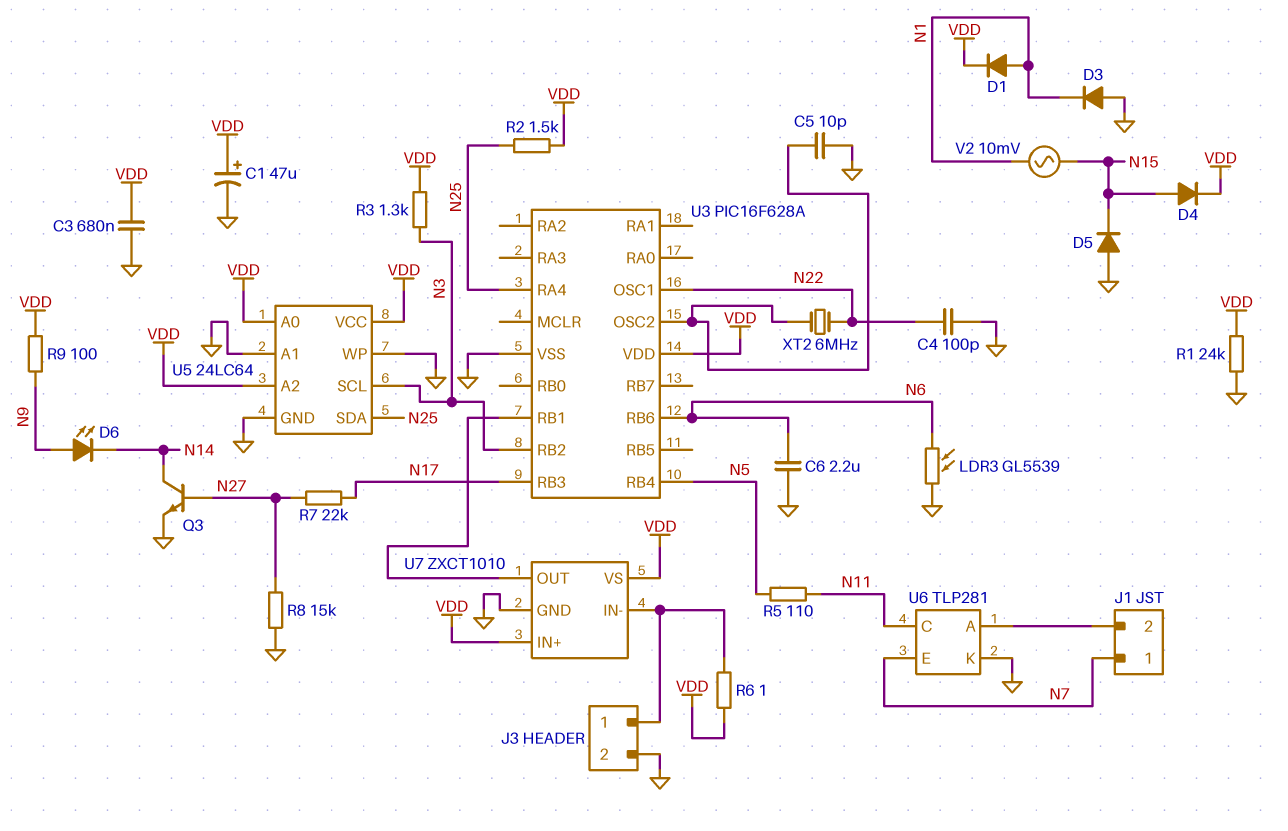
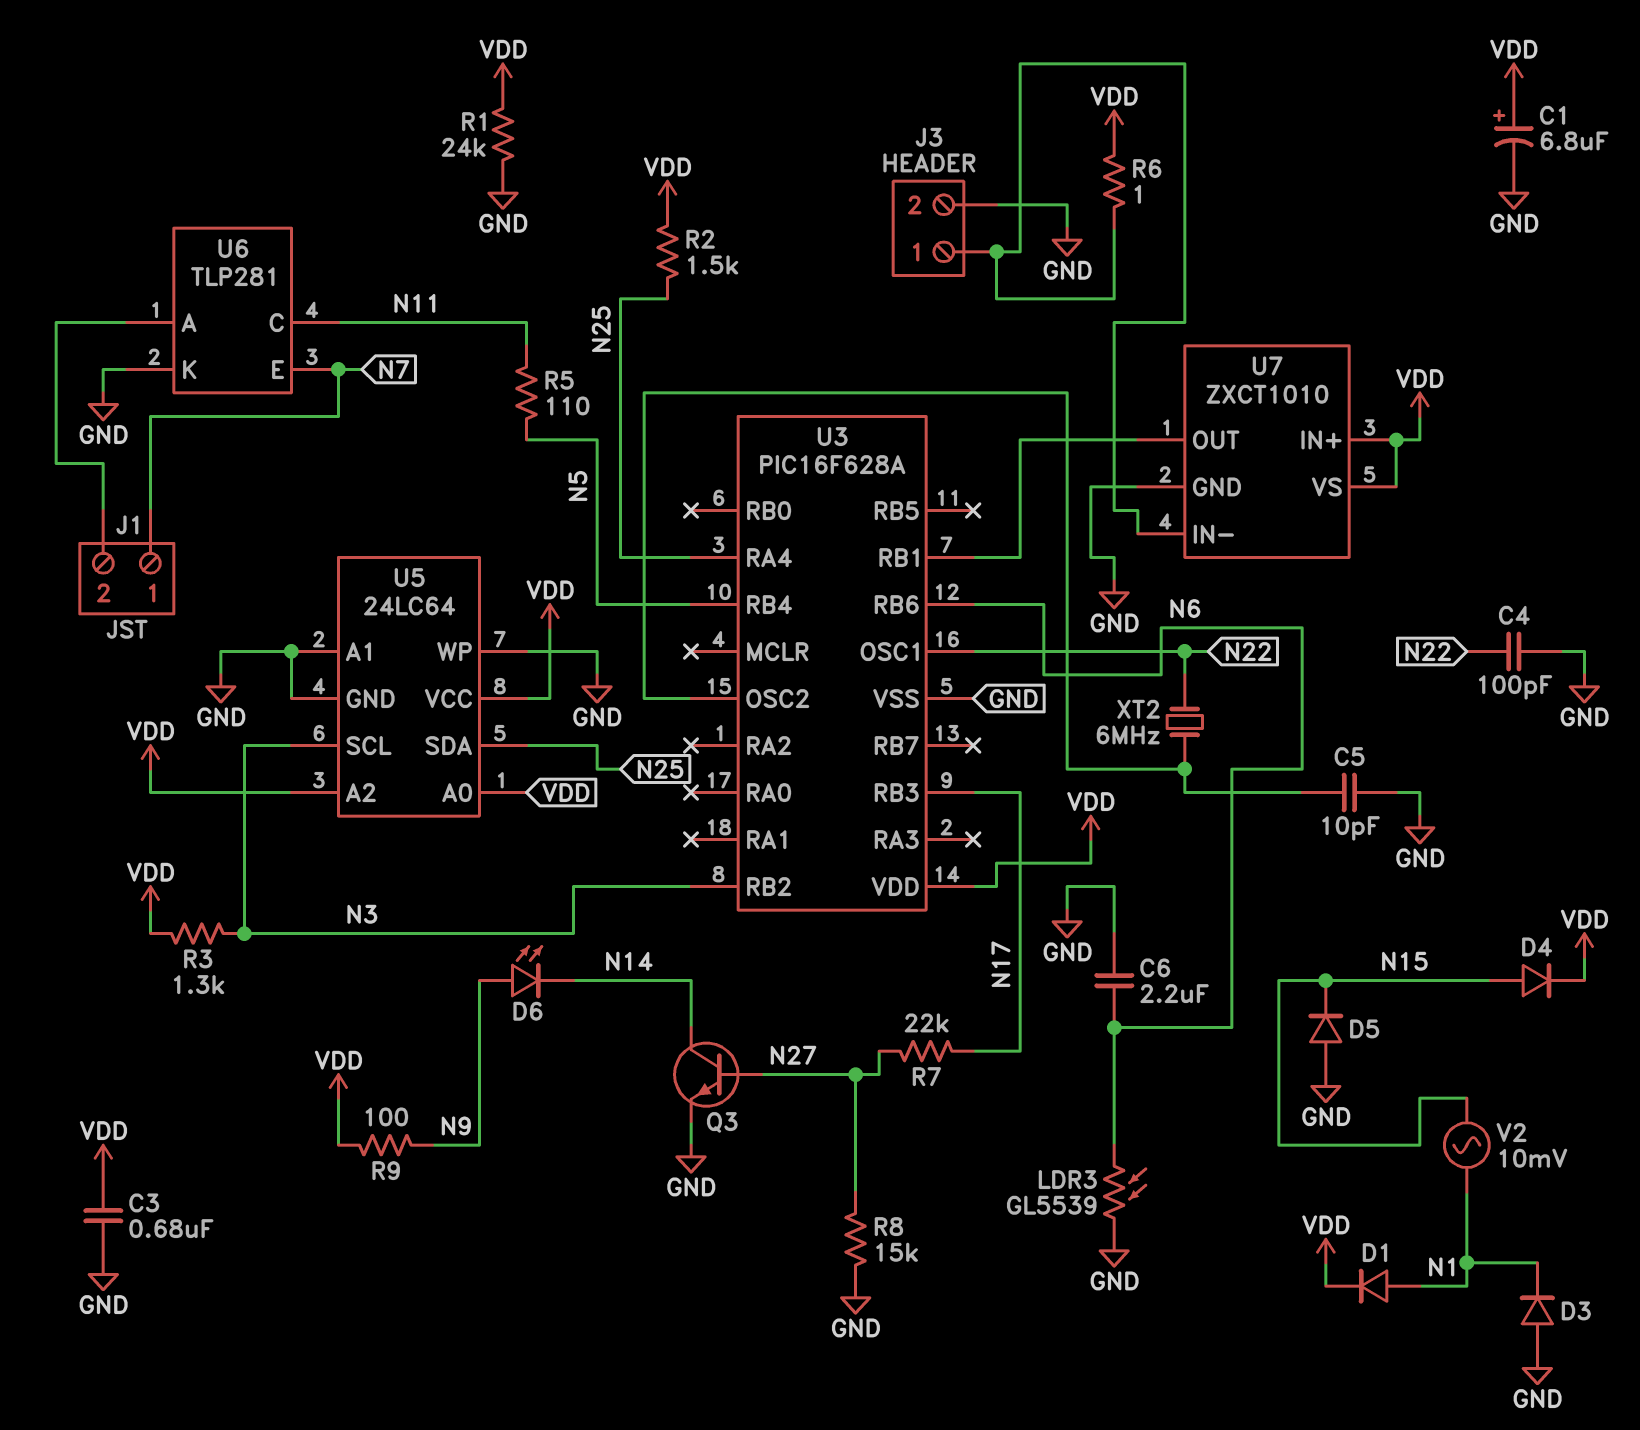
C1: 47uF (plus VDD, minus GND) -> 6.8uF (plus VDD, minus GND)

